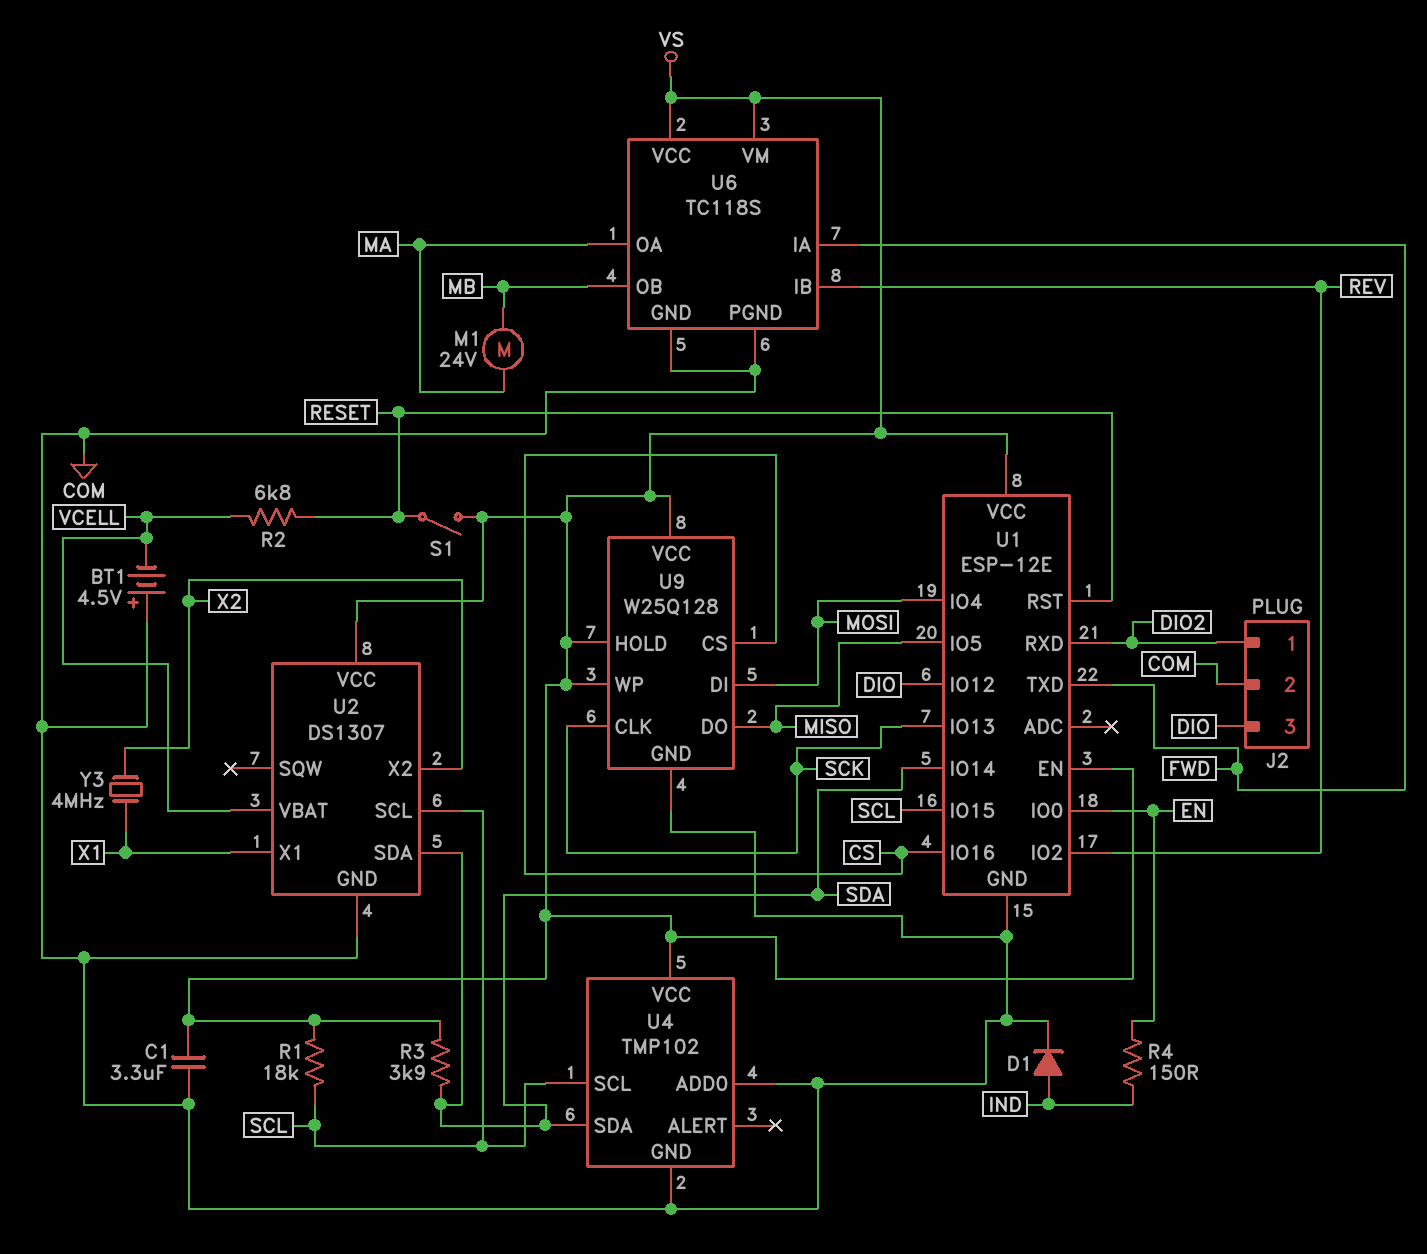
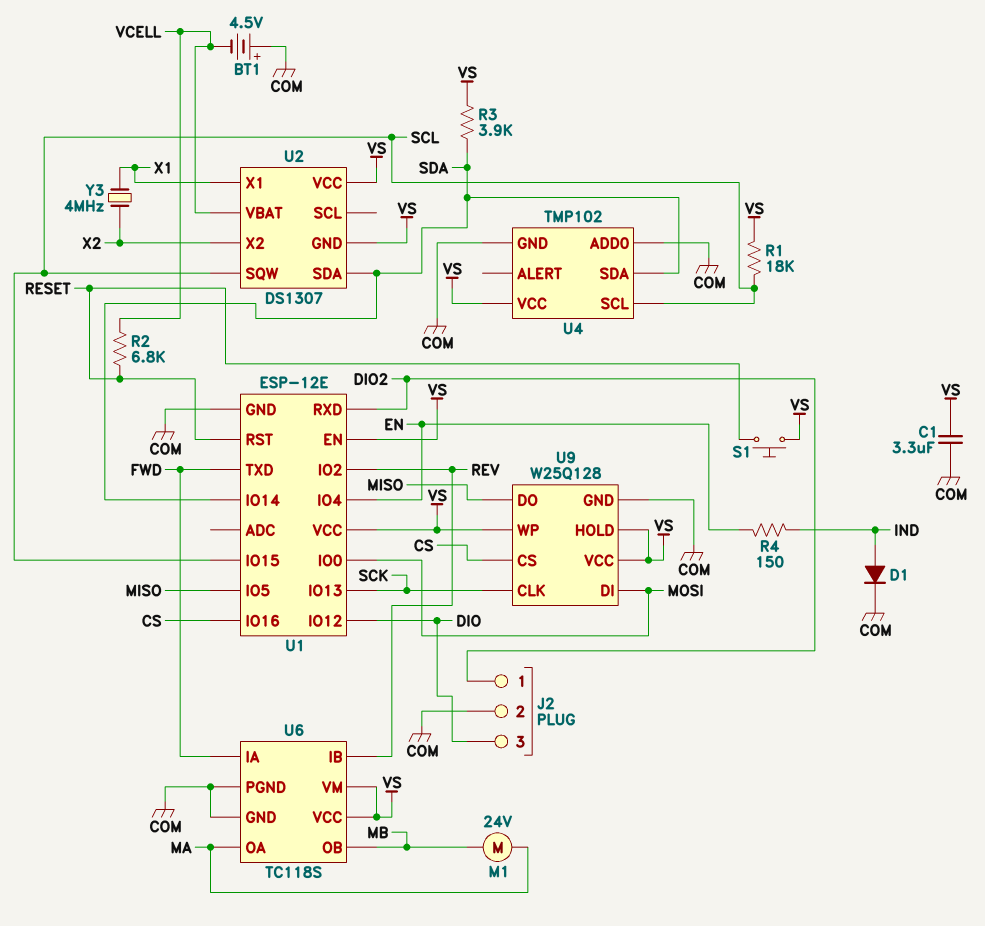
S1: switch (RESET, VS) -> button (RESET, VS)
U1 pin IO0: EN -> MOSI
U1 pin IO4: MOSI -> EN
U2 pin GND: COM -> VS
U2 pin SCL: SCL -> none
U2 pin SQW: none -> SCL

